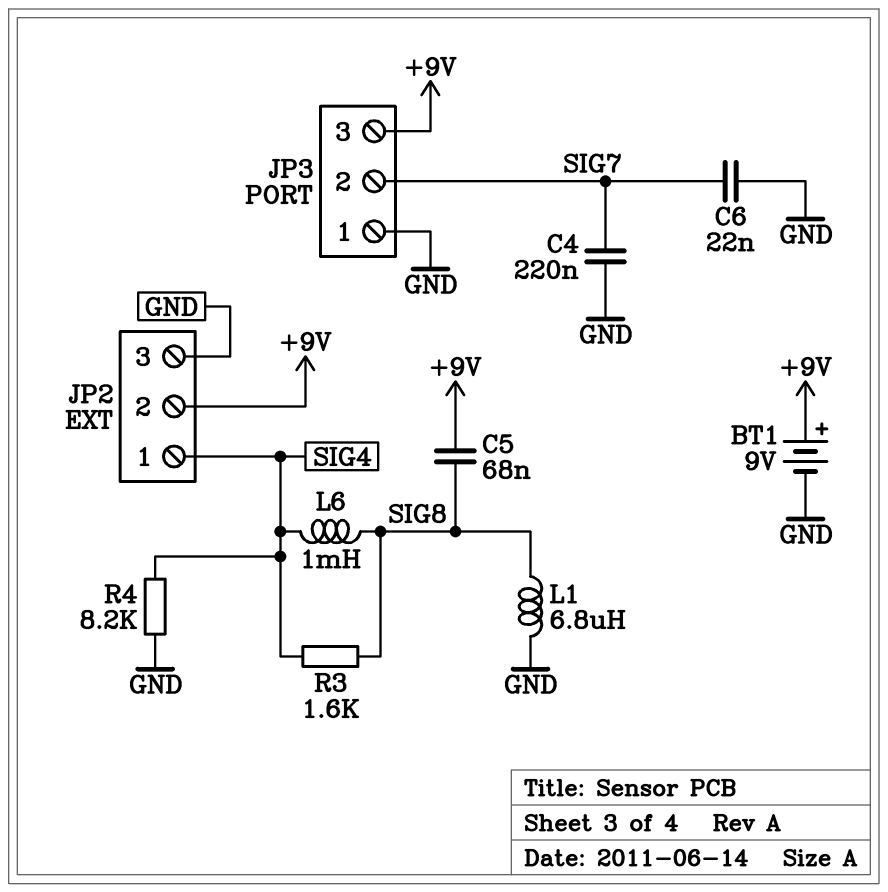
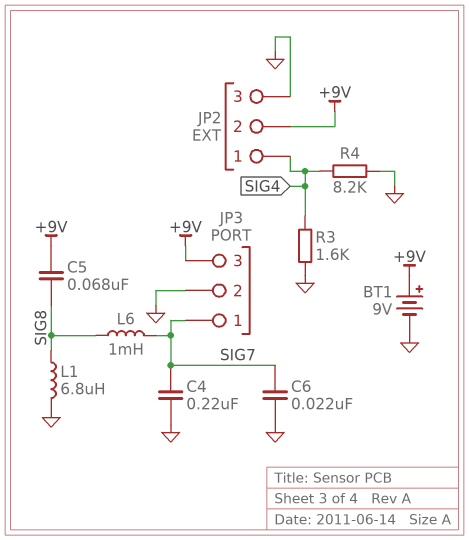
JP3 pin 1: GND -> SIG7
JP3 pin 2: SIG7 -> GND
L6: 1mH (SIG4, SIG8) -> 1mH (SIG7, SIG8)
R3: 1.6k (SIG4, SIG8) -> 1.6k (GND, SIG4)

